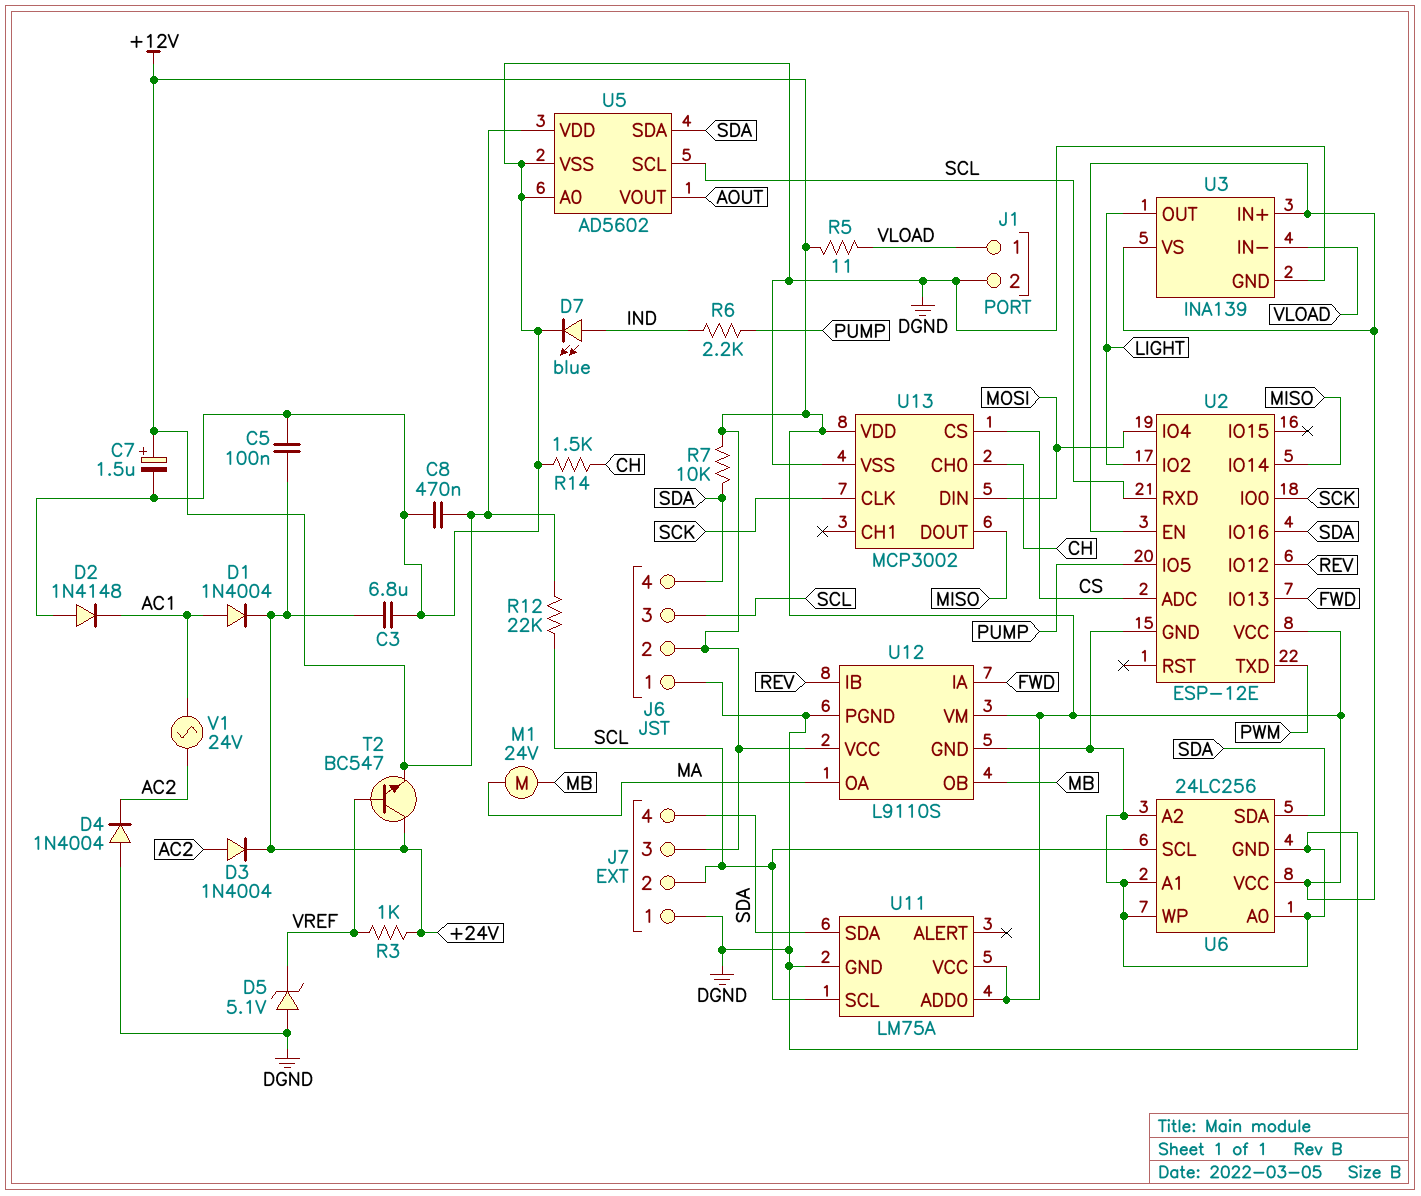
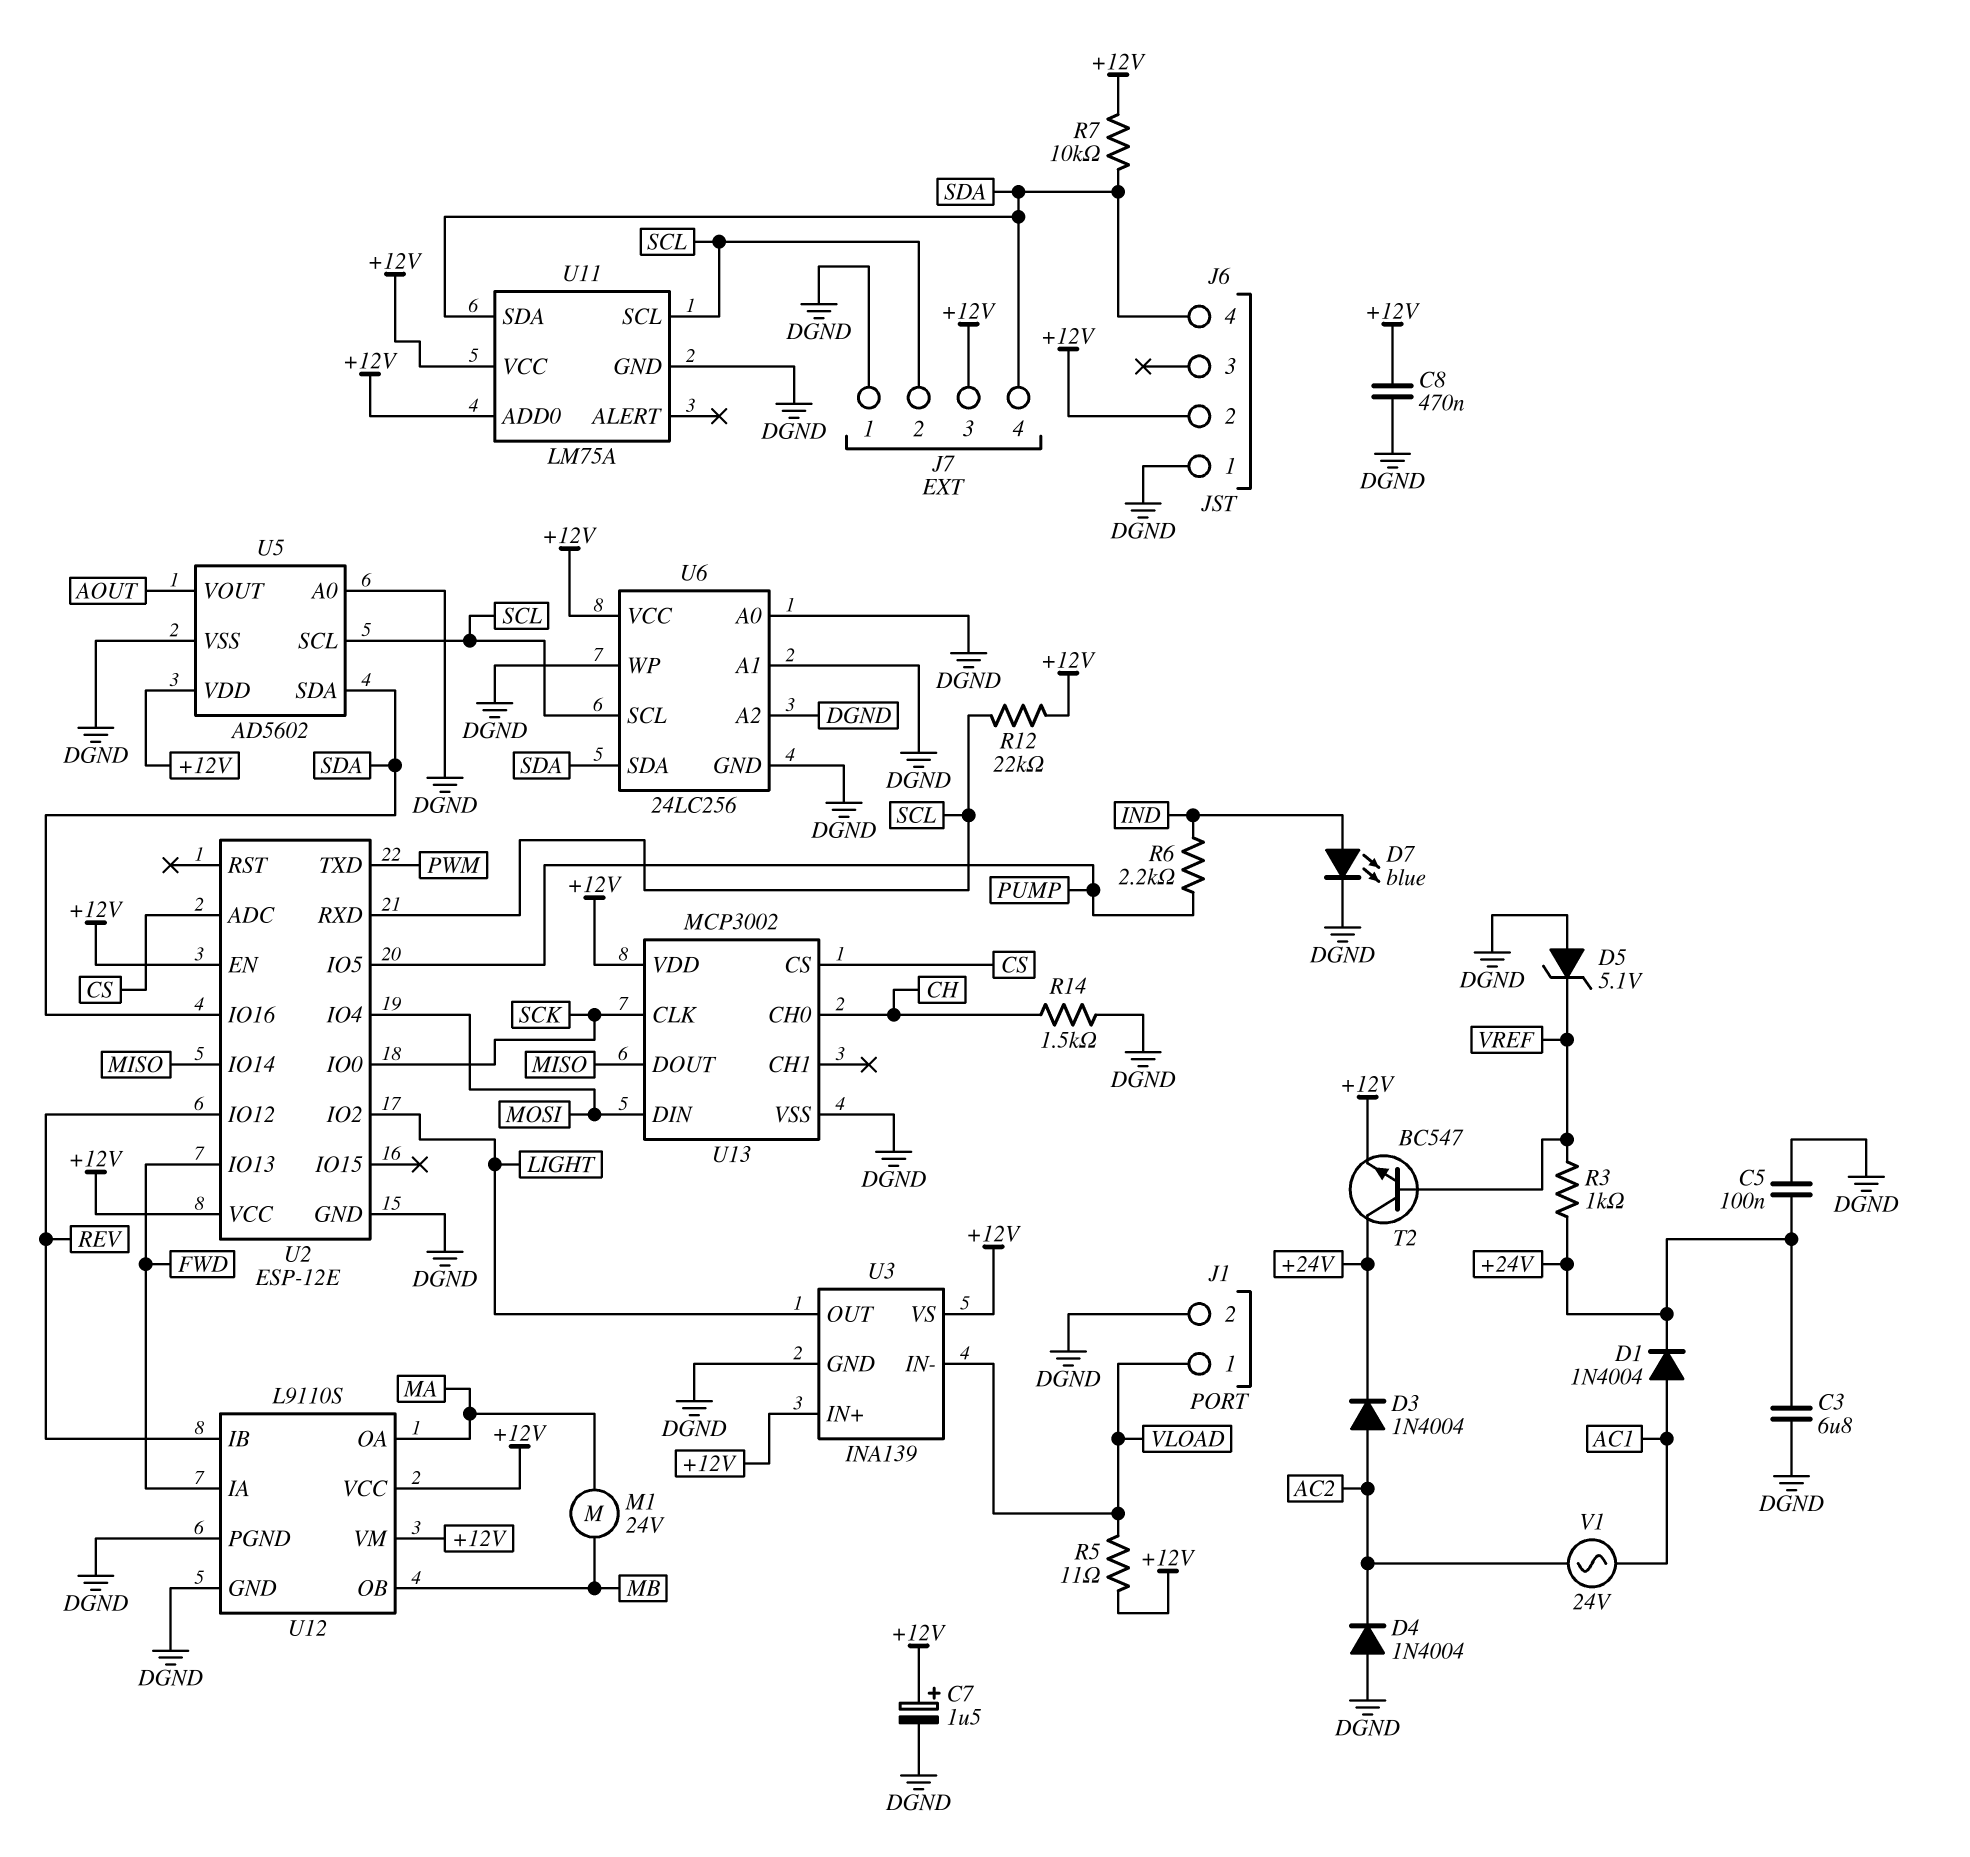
D2: diode 1N4148 (A DGND, K AC1) -> none
J6 pin 3: SCL -> none

